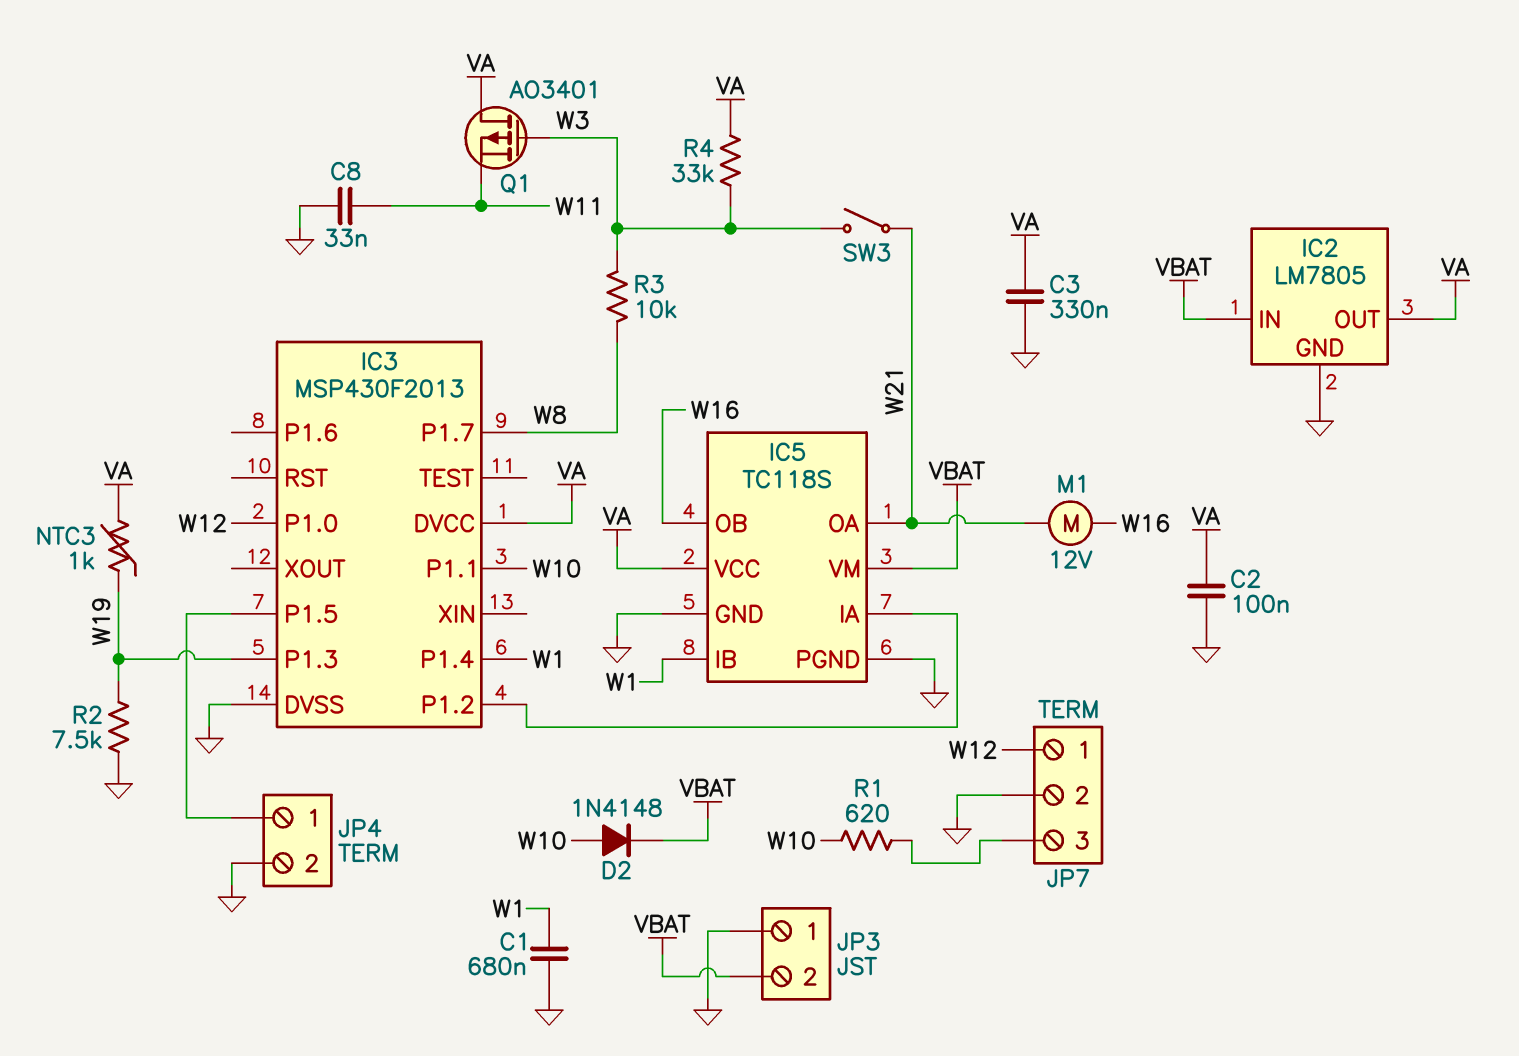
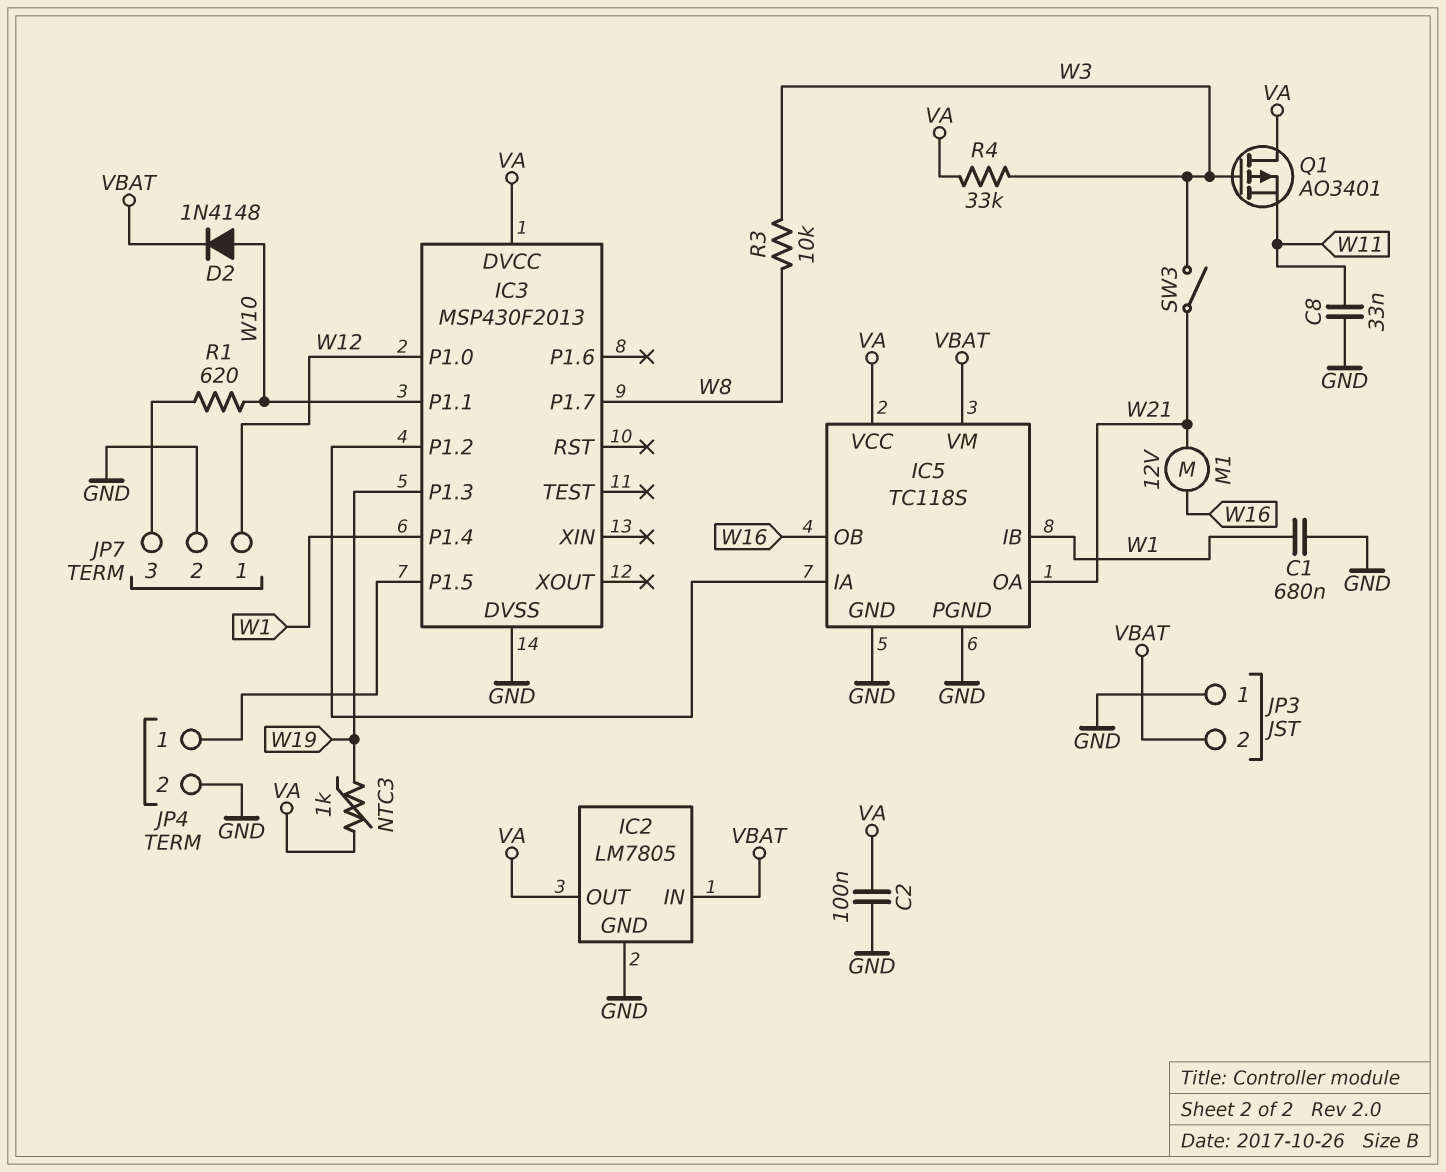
C3: 330nF (GND, VA) -> none
R2: 7.5k (GND, W19) -> none

